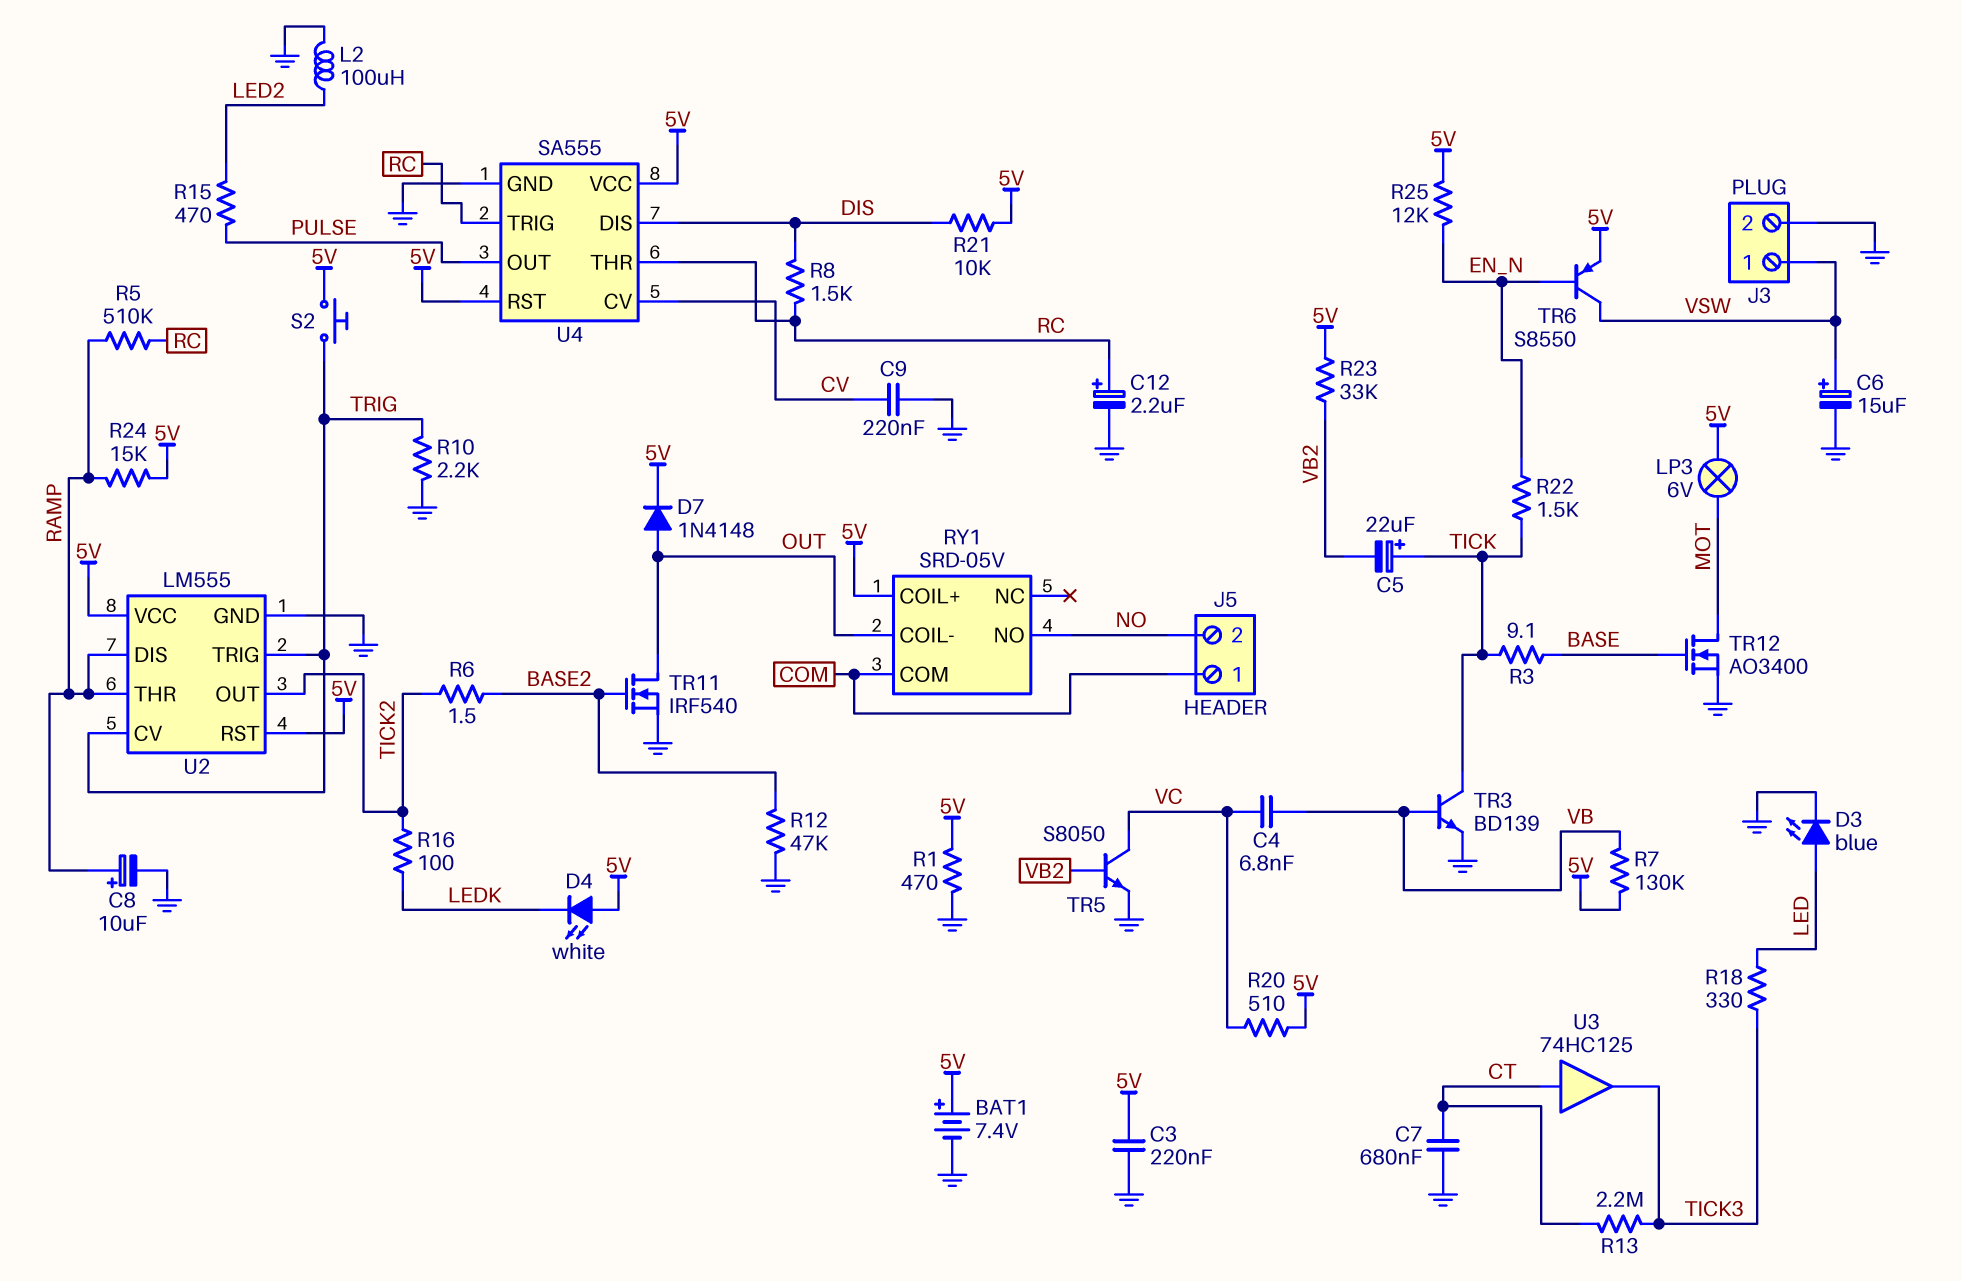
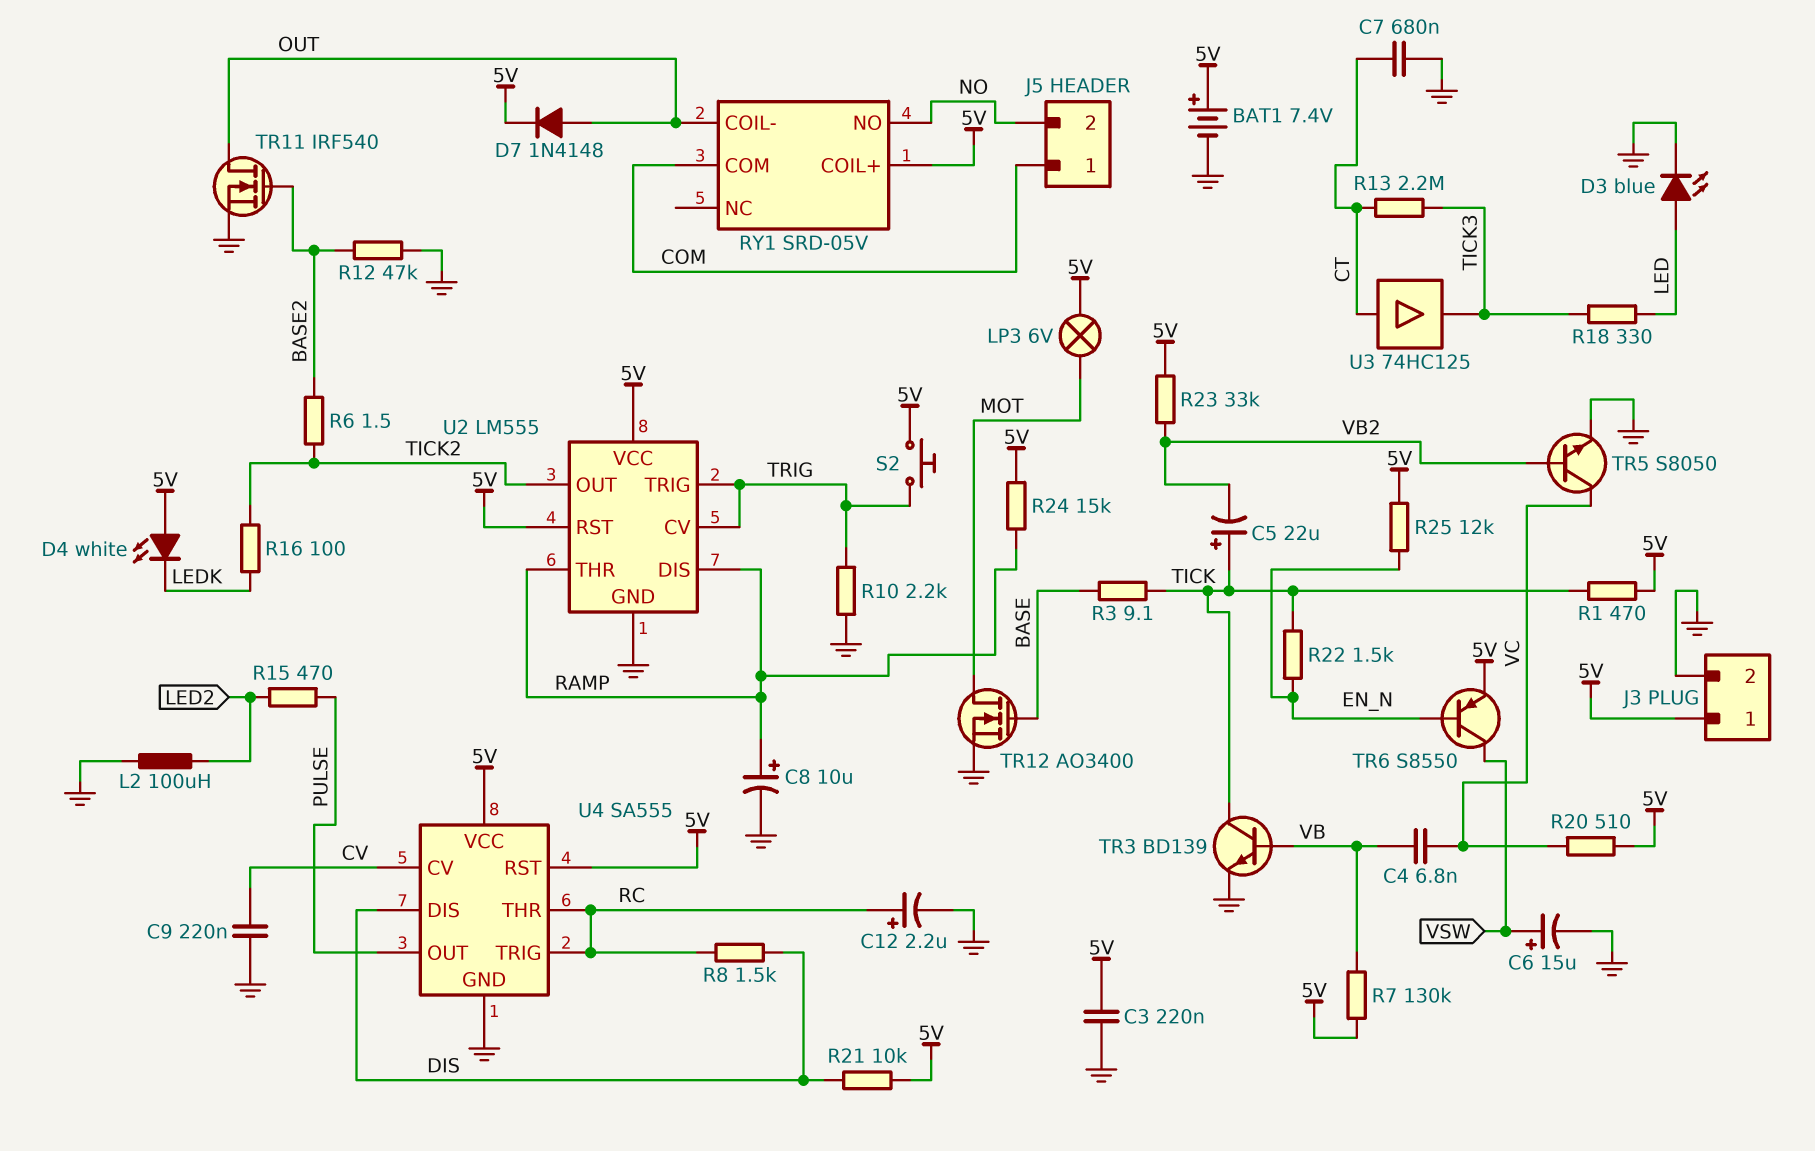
J3 pin 1: VSW -> 5V
R1: 470 (5V, GND) -> 470 (5V, TICK)
R5: 510k (RAMP, RC) -> none

